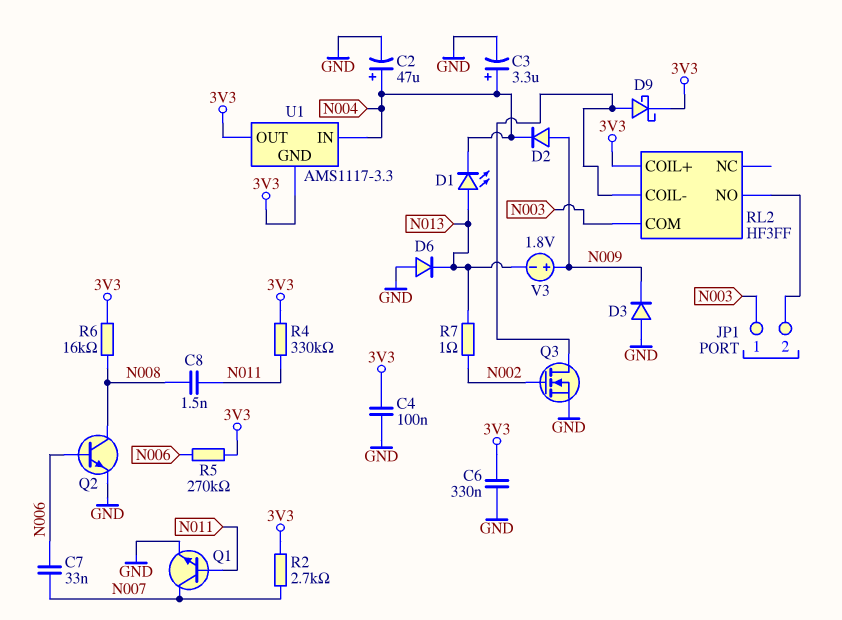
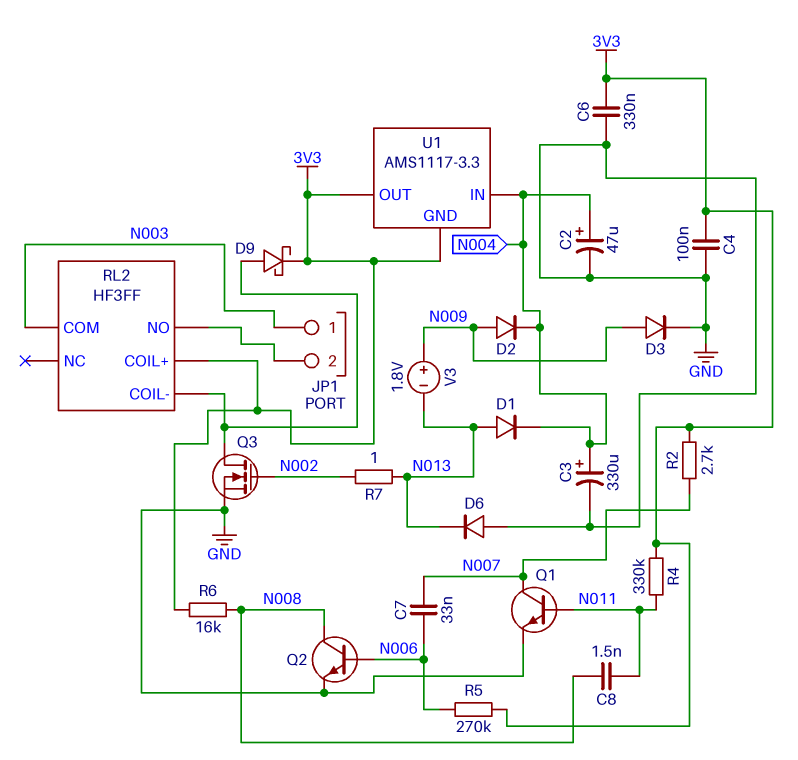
C3: 3.3uF (plus N004, minus GND) -> 330uF (plus N004, minus GND)
D1: LED (A N013, K N004) -> diode (A N013, K N004)
D3: diode (A GND, K N009) -> diode (A N009, K GND)

